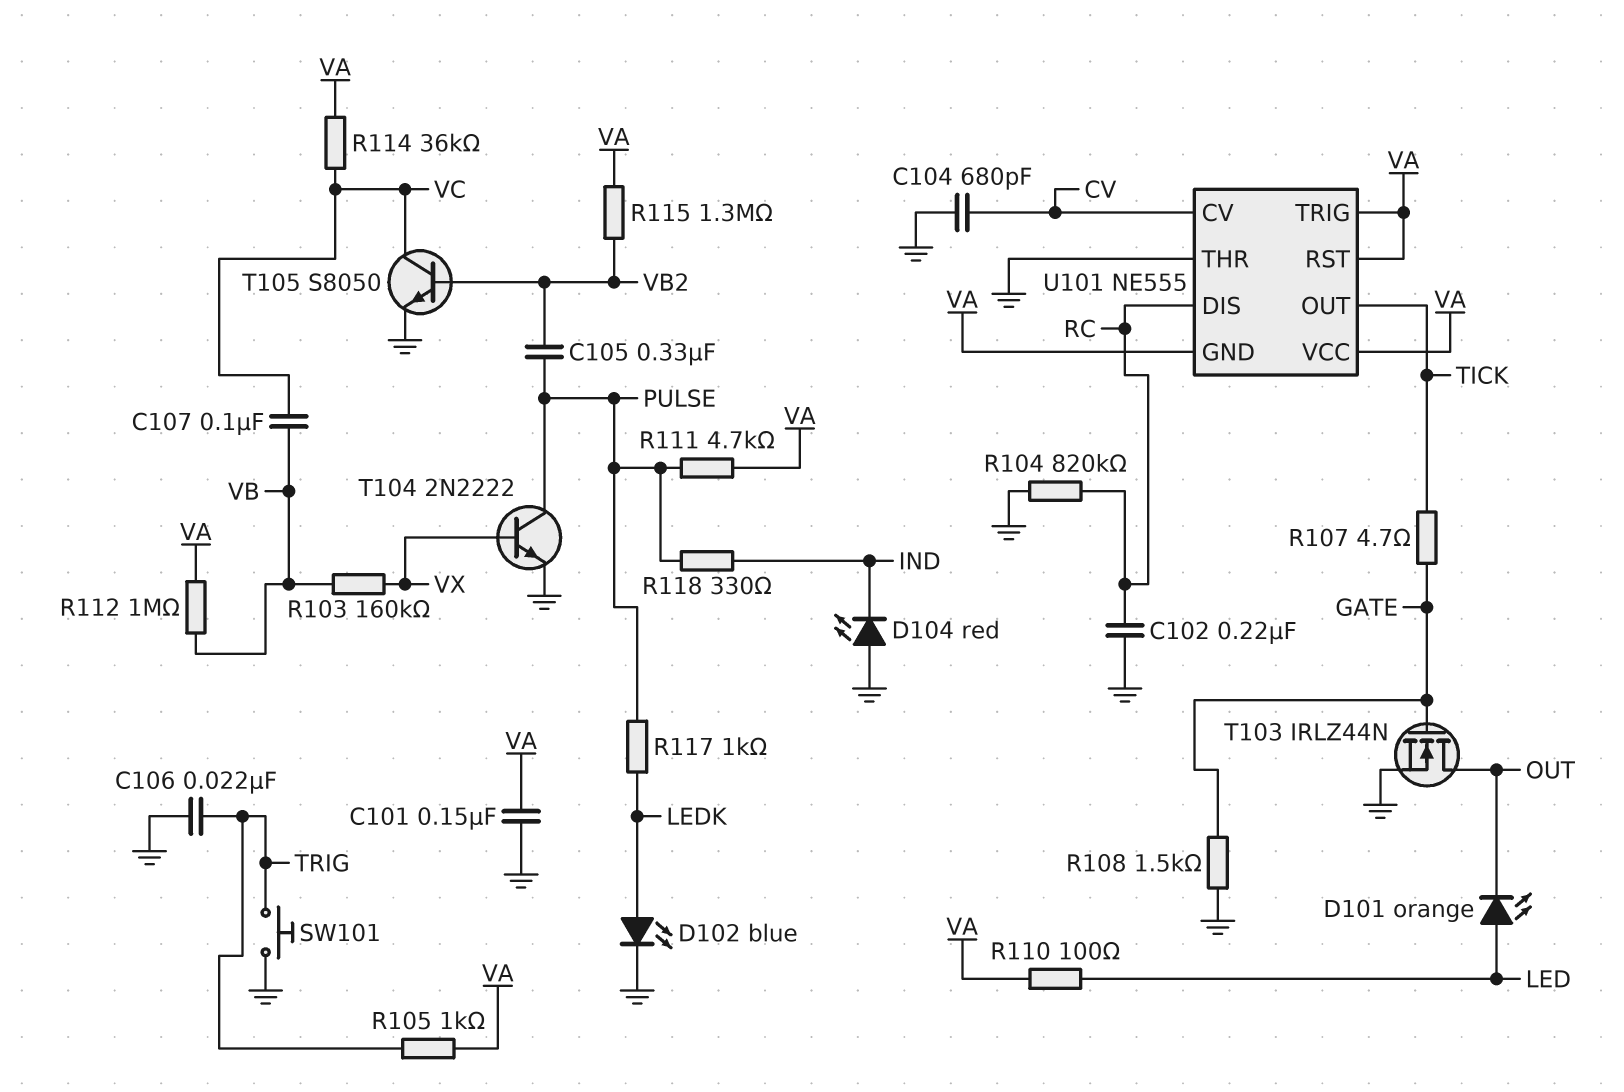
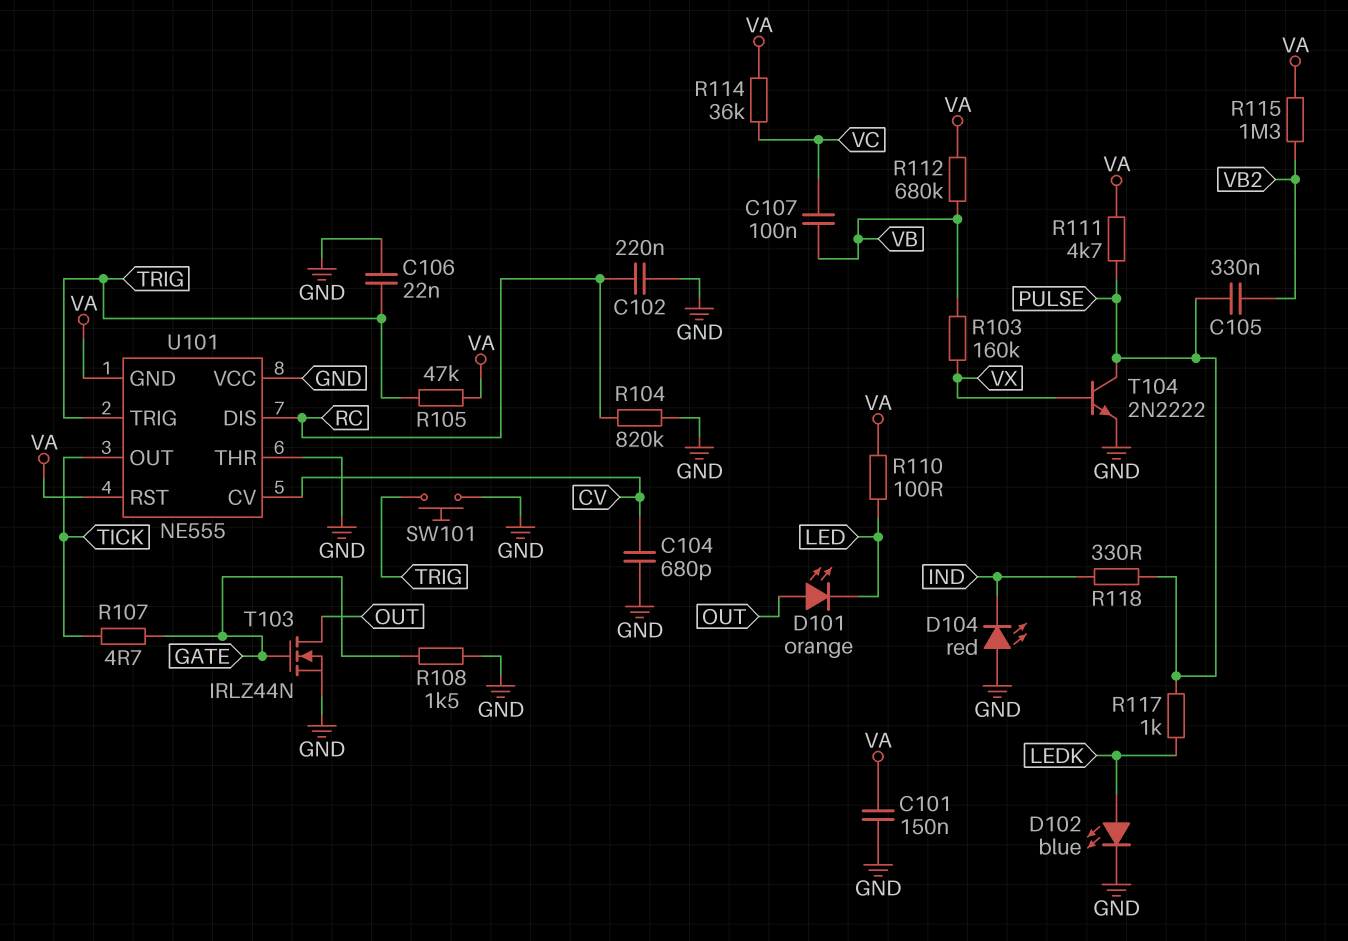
D101: LED orange (A LED, K OUT) -> LED orange (A OUT, K LED)
R105: 1k (TRIG, VA) -> 47k (TRIG, VA)
R112: 1M (VA, VB) -> 680k (VA, VB)
T105: NPN S8050 (B VB2, C VC, E GND) -> none
U101 pin TRIG: VA -> TRIG
U101 pin VCC: VA -> GND

